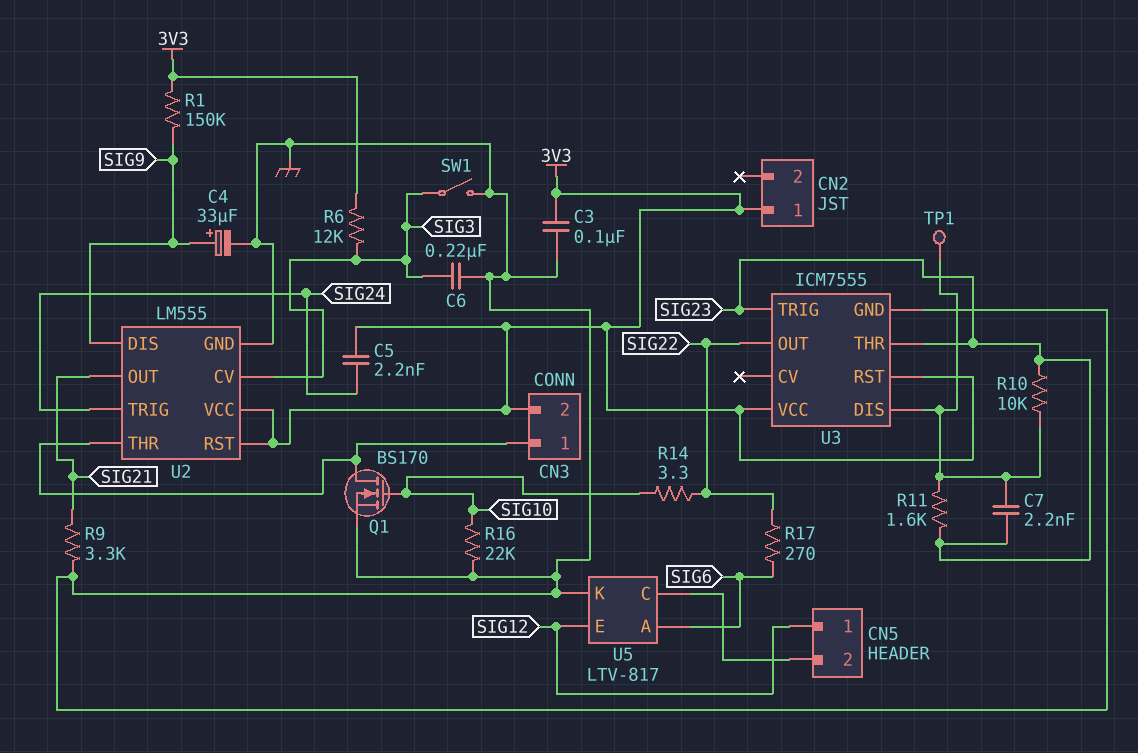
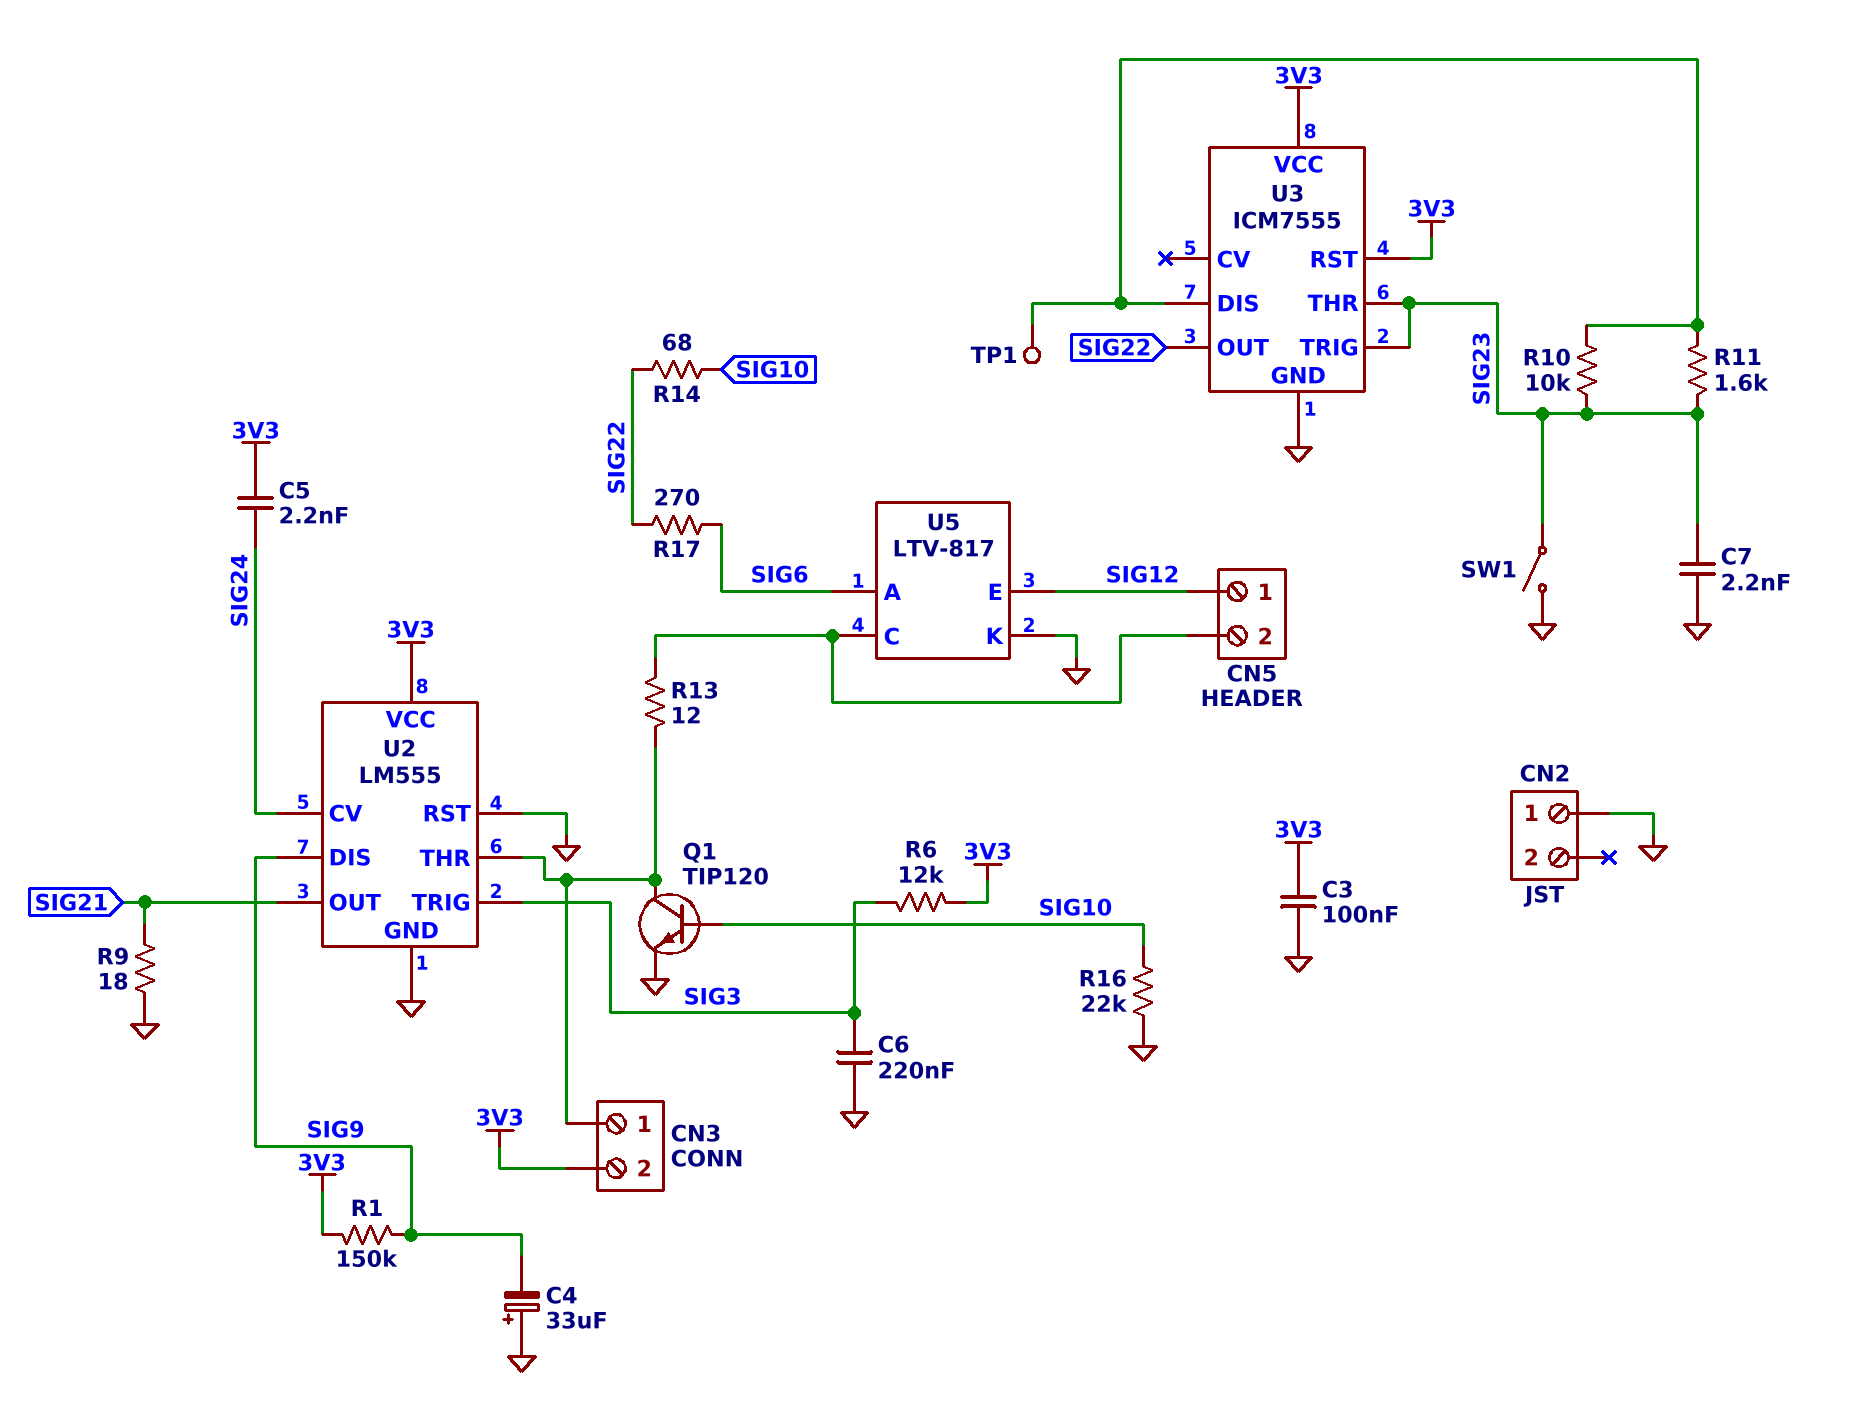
C4: 33uF (plus SIG9, minus GND) -> 33uF (plus GND, minus SIG9)
C7: 2.2nF (SIG23, U3/DIS) -> 2.2nF (GND, SIG23)
CN2 pin 1: 3V3 -> GND
Q1: NMOS BS170 (G SIG10, D CN3/1, S GND) -> NPN TIP120 (B SIG10, C CN3/1, E GND)
R9: 3.3k (GND, SIG21) -> 18 (GND, SIG21)
R13: none -> 12 (CN3/1, CN5/2)
R14: 3.3 (SIG10, SIG22) -> 68 (SIG10, SIG22)
SW1: switch (GND, SIG3) -> switch (GND, SIG23)
U2 pin CV: SIG3 -> SIG24
U2 pin RST: 3V3 -> GND
U2 pin TRIG: SIG24 -> SIG3

